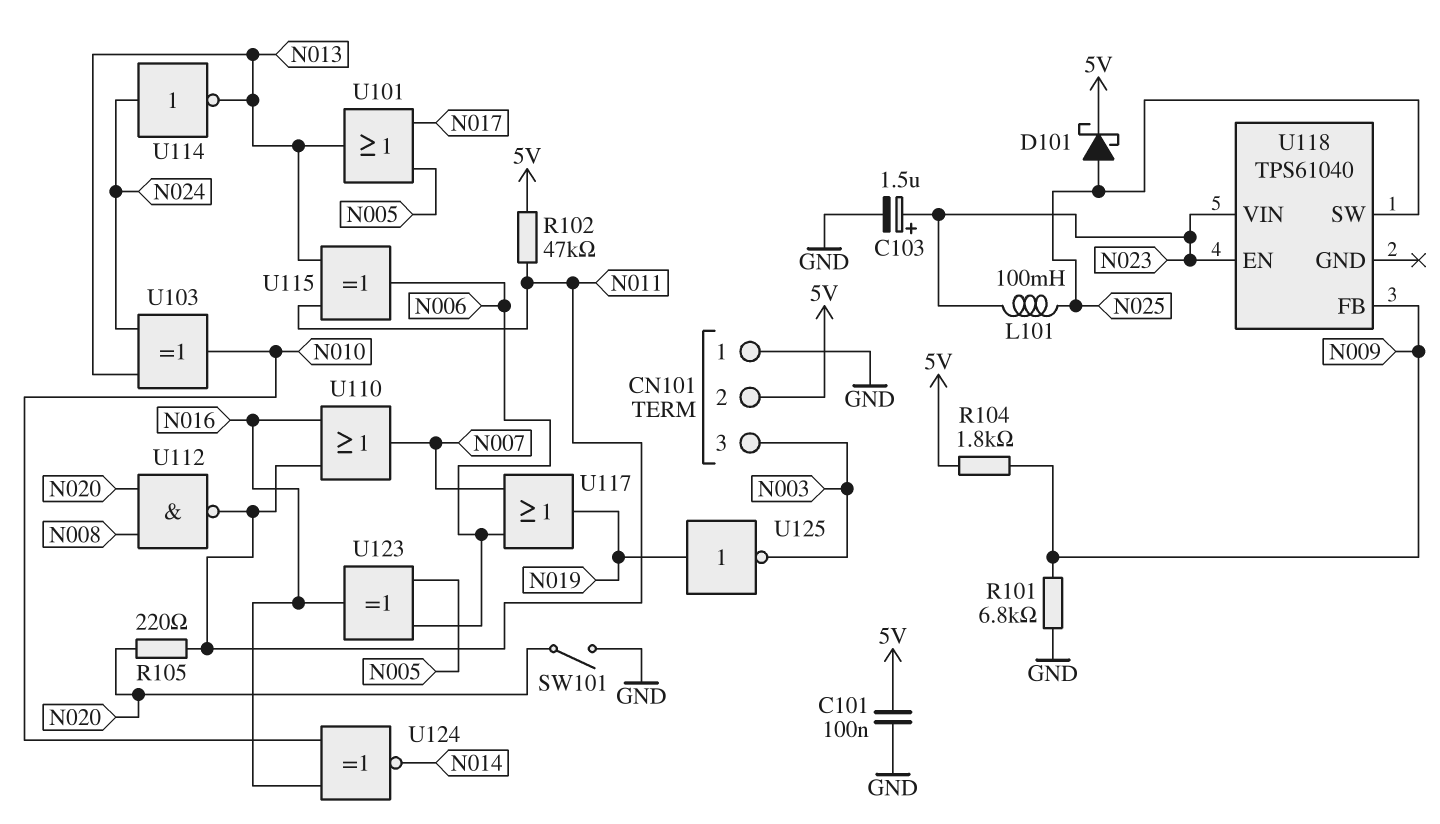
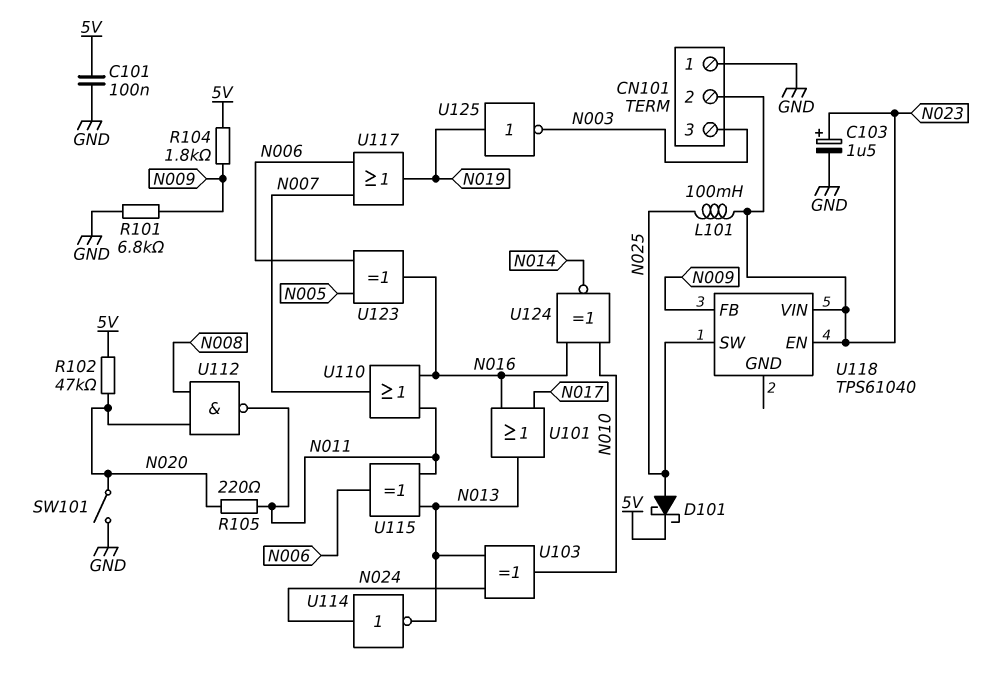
CN101 pin 2: 5V -> N023
R102: 47k (5V, N011) -> 47k (5V, N020)
U101: OR (in N005, in N017, out N013) -> OR (in N016, in N017, out N013)

